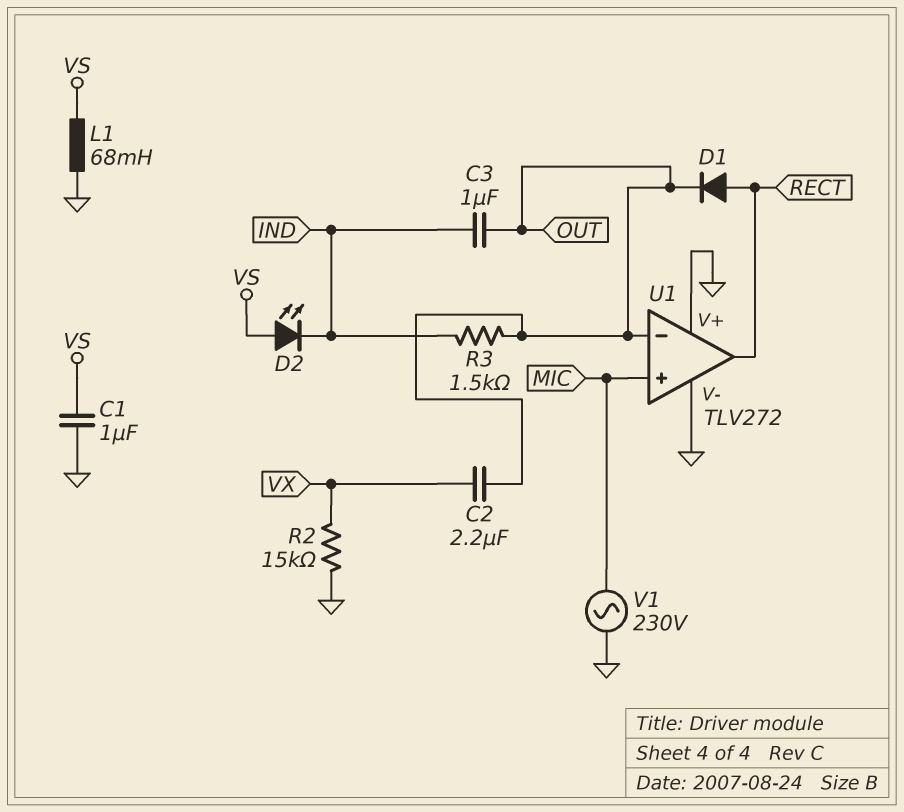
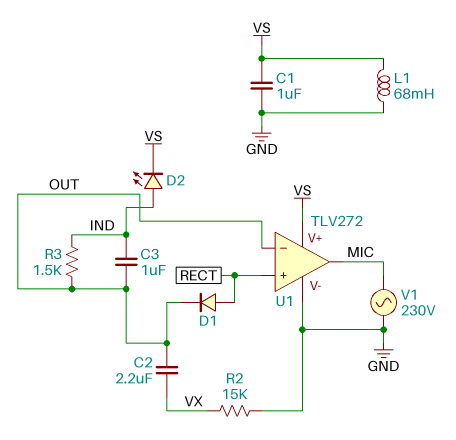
D2: LED (A VS, K IND) -> LED (A IND, K VS)
U1 pin V+: GND -> VS
U1 pin in+: MIC -> RECT
U1 pin out: RECT -> MIC

